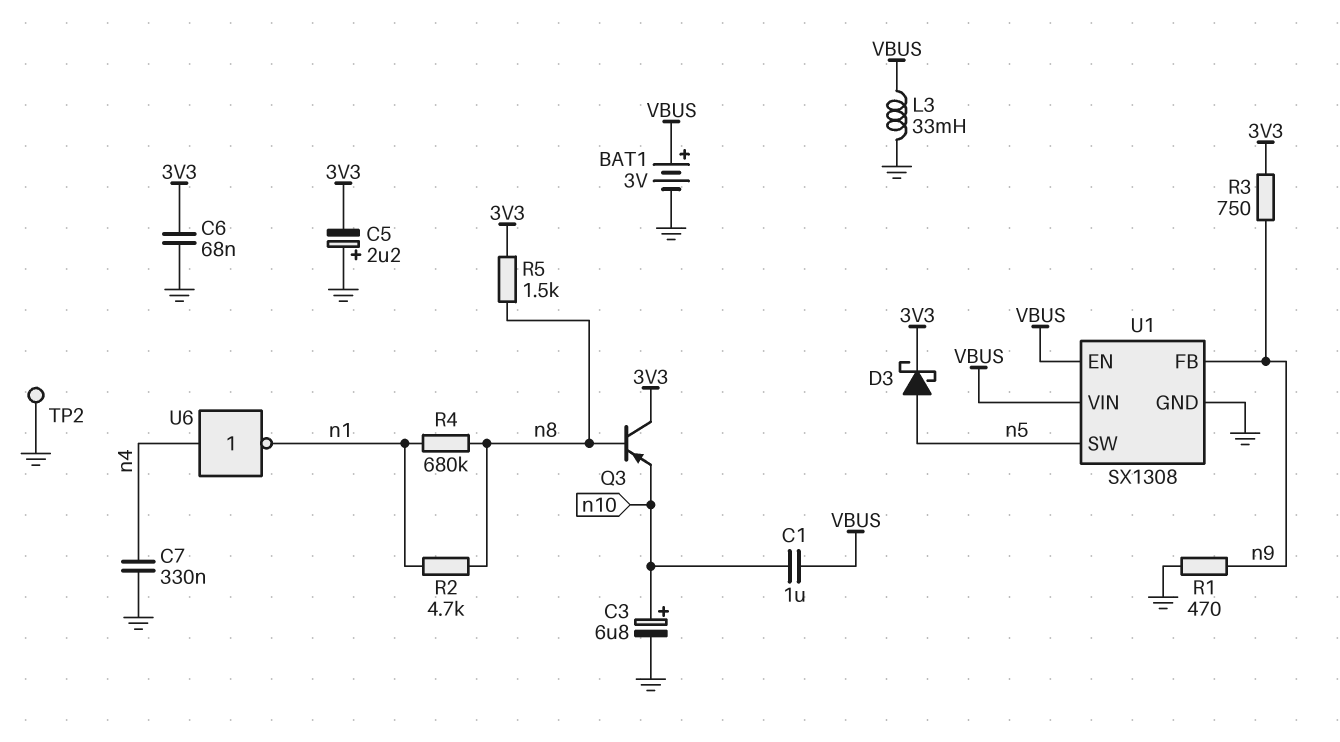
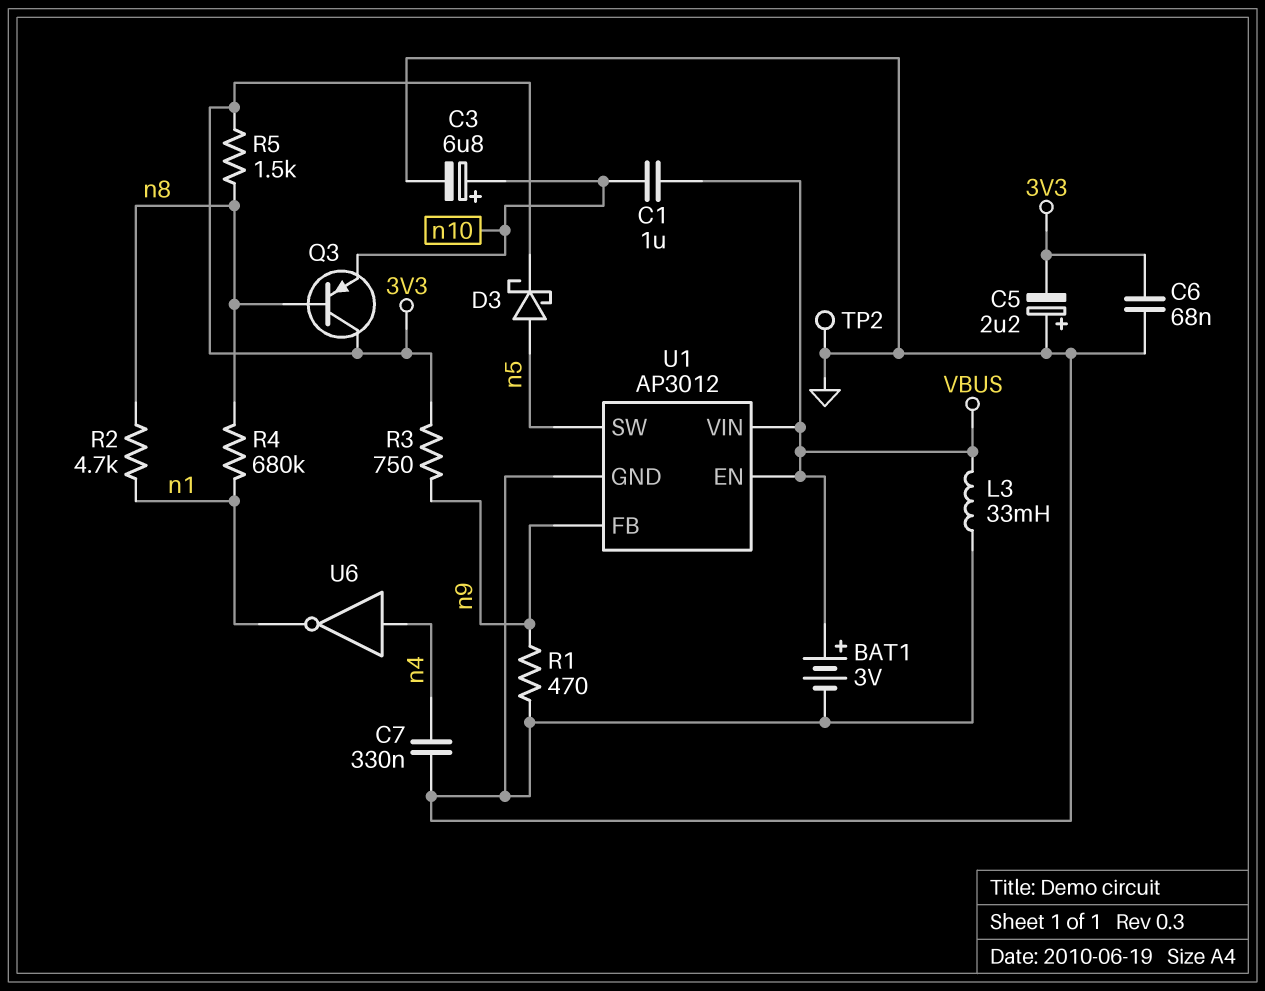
U1: SX1308 -> AP3012

